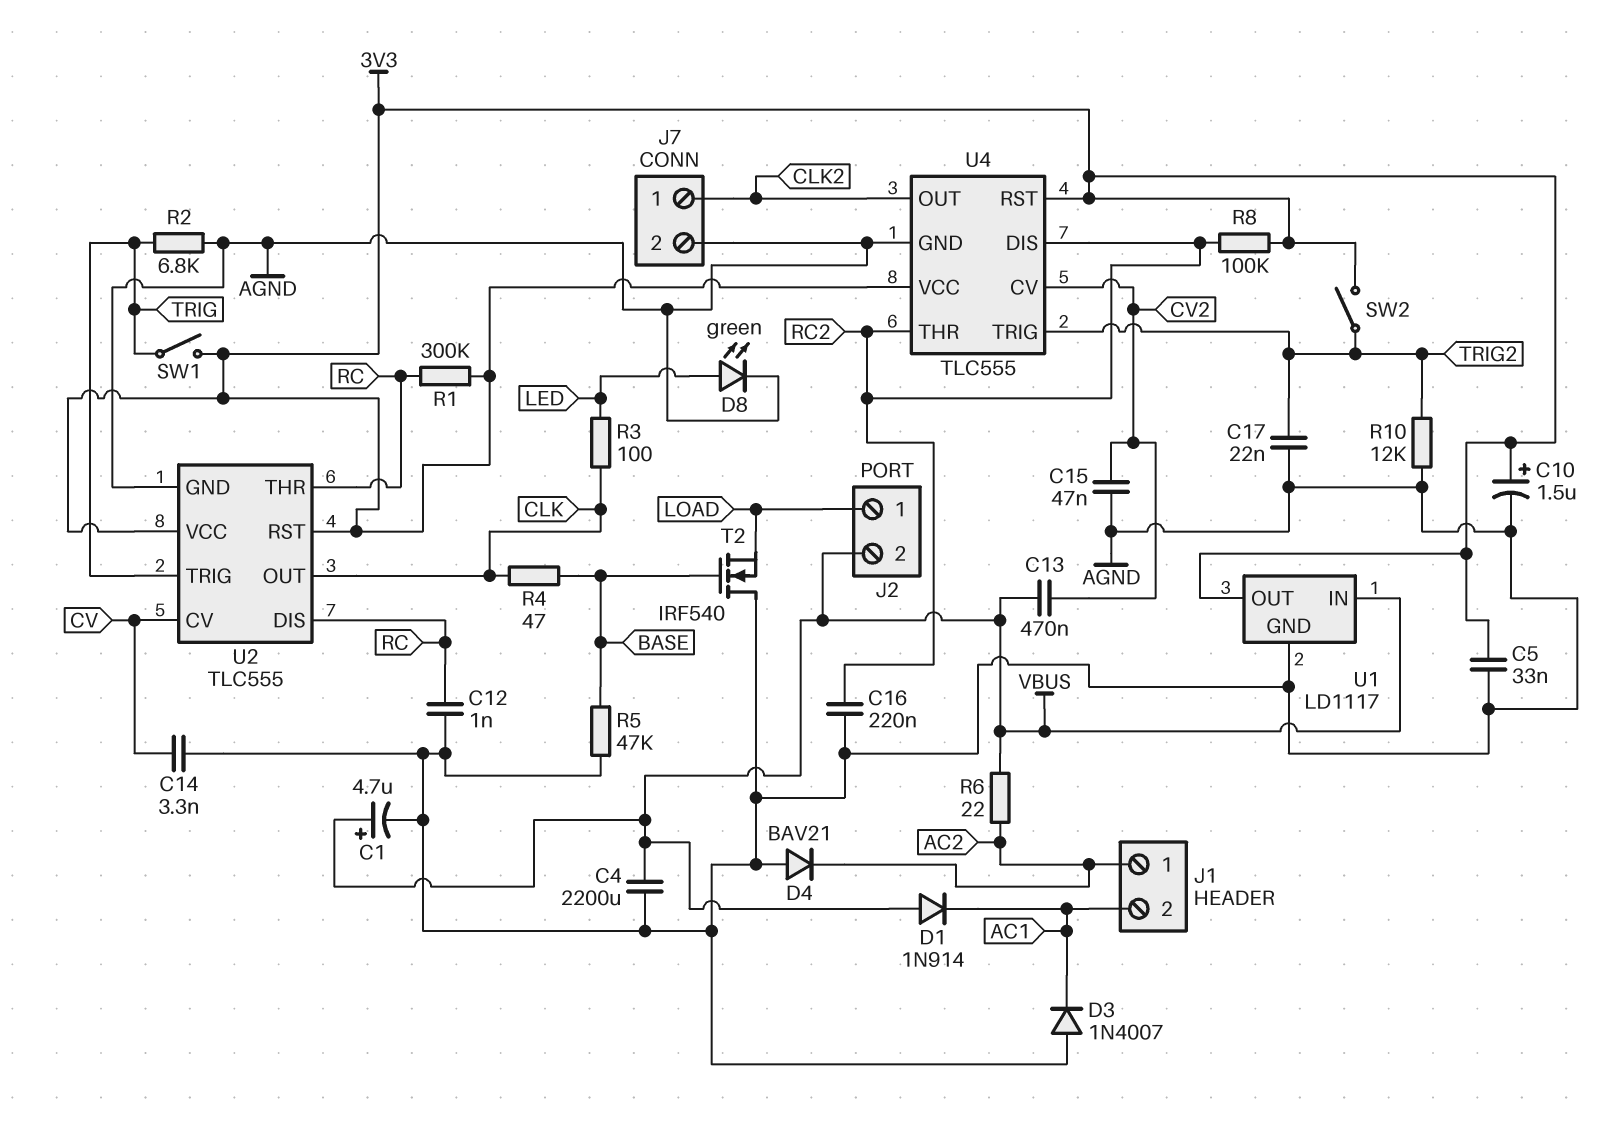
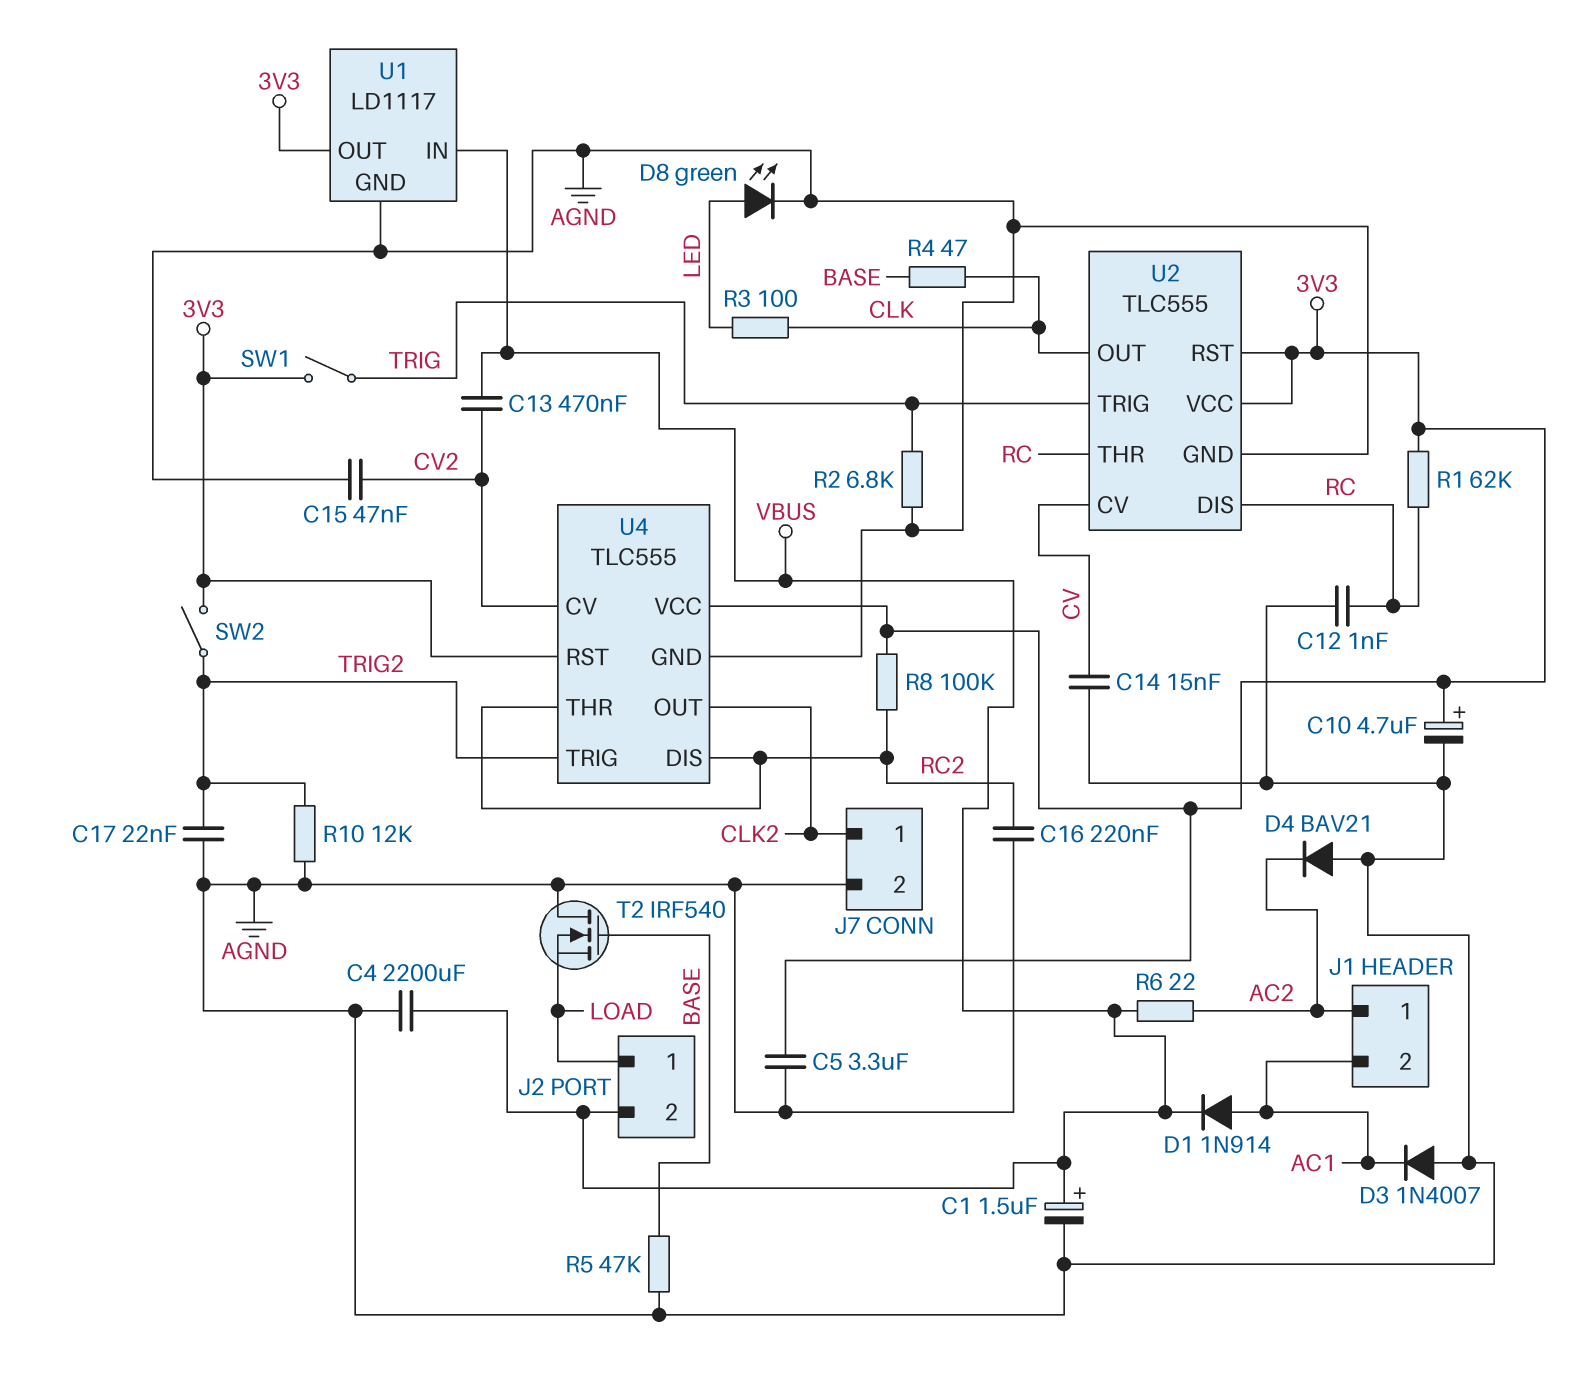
C1: 4.7uF (plus VBUS, minus AGND) -> 1.5uF (plus VBUS, minus AGND)
C5: 33nF (3V3, AGND) -> 3.3uF (3V3, AGND)
C10: 1.5uF (plus 3V3, minus AGND) -> 4.7uF (plus 3V3, minus AGND)
C14: 3.3nF (AGND, CV) -> 15nF (AGND, CV)
D1: diode 1N914 (A VBUS, K AC1) -> diode 1N914 (A AC1, K VBUS)
R1: 300k (3V3, RC) -> 62k (3V3, RC)

